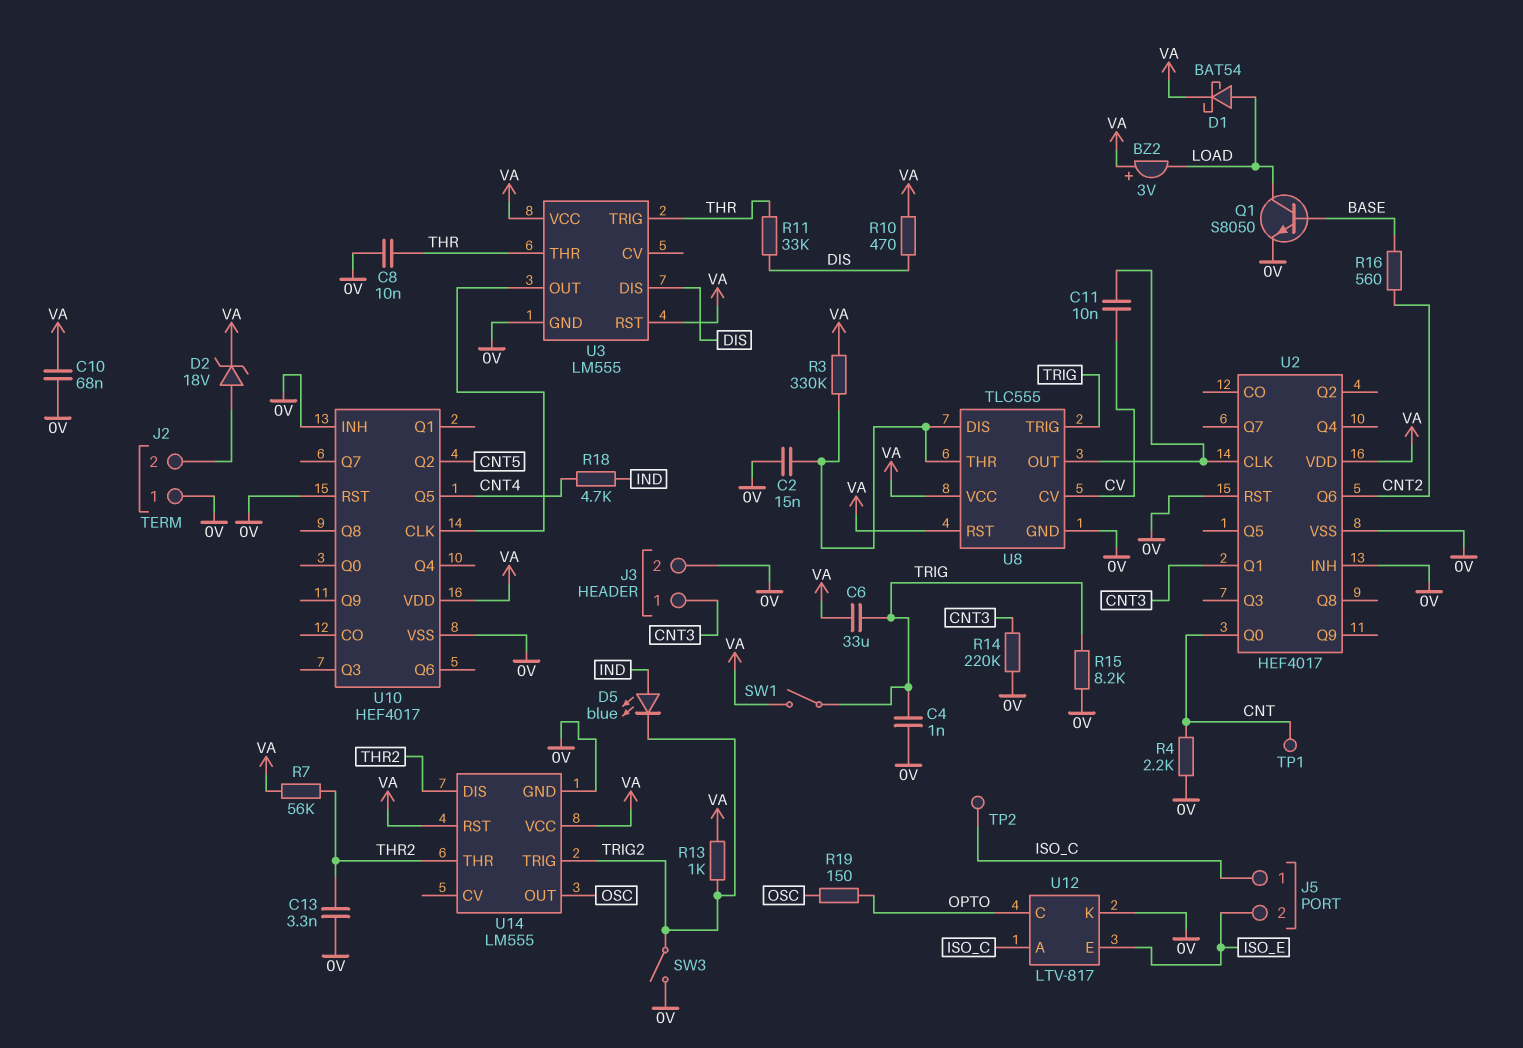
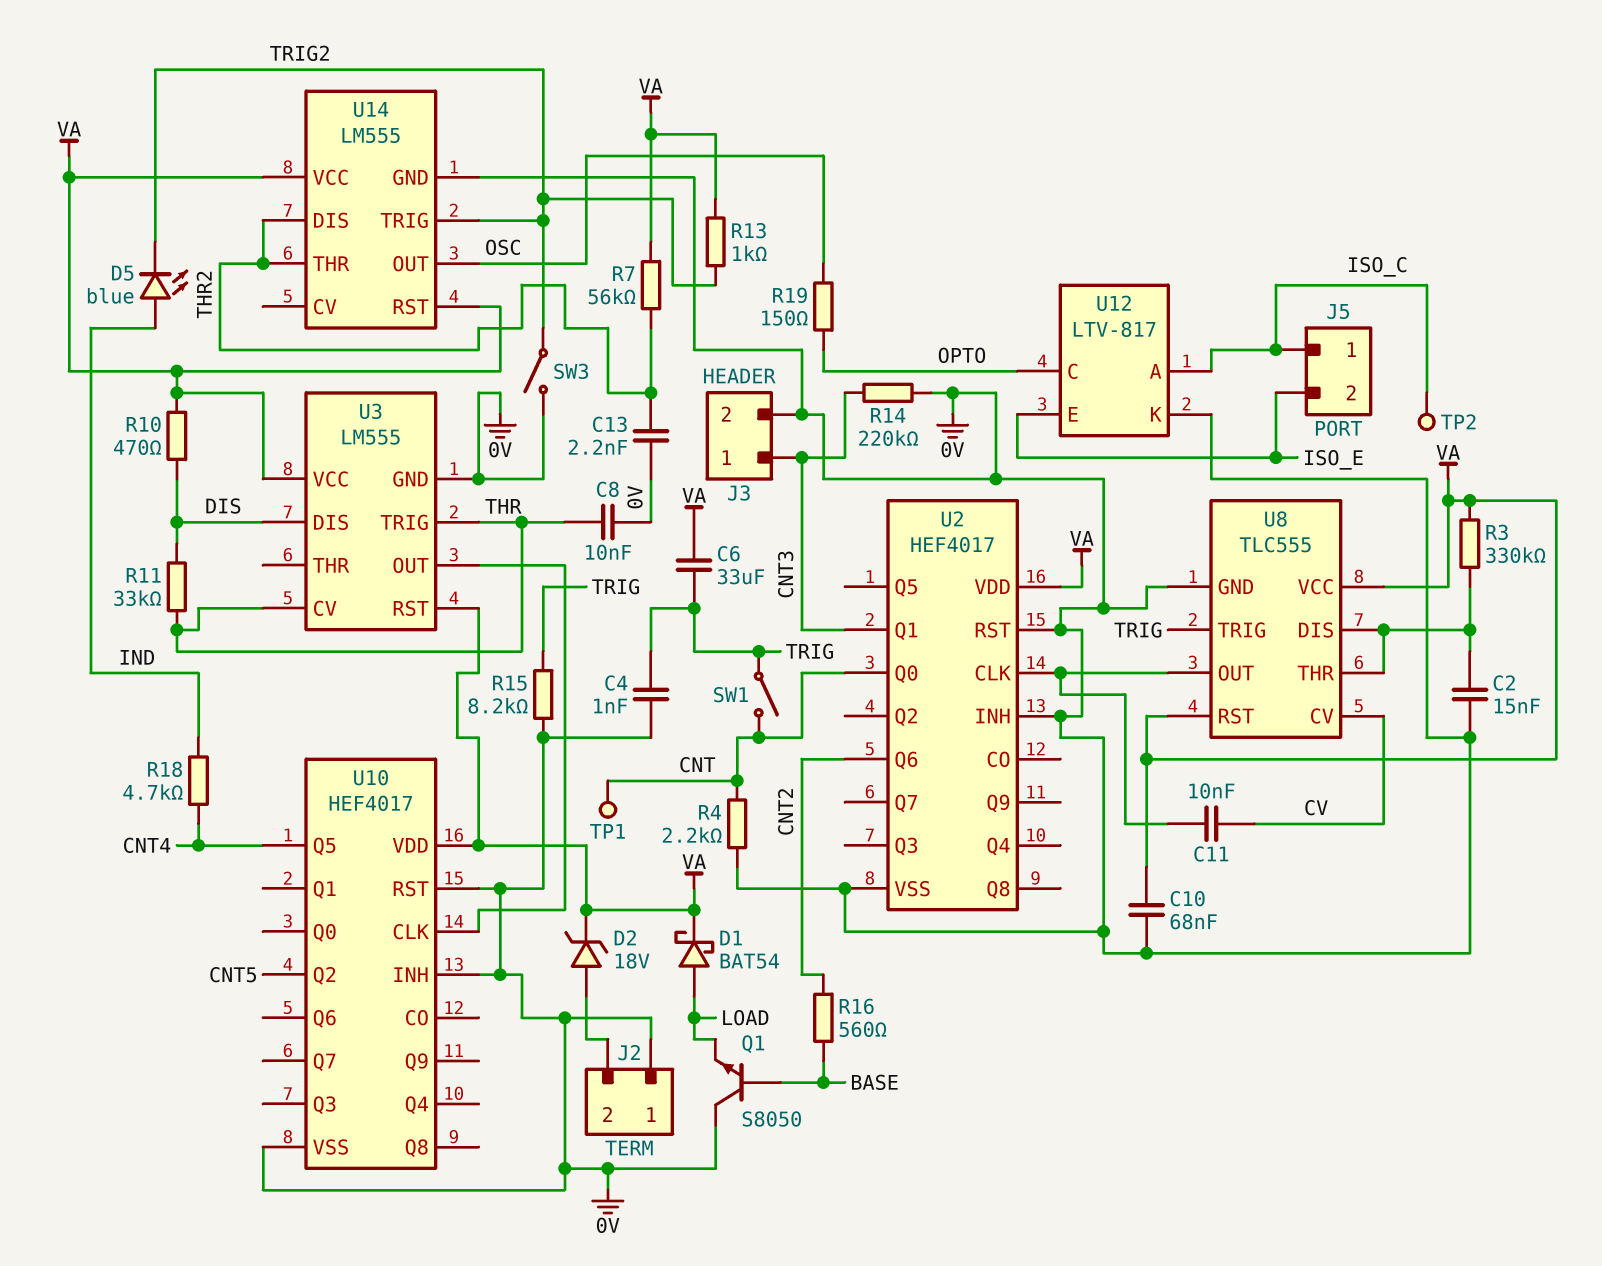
BZ2: buzzer 3V (plus VA, minus LOAD) -> none
C13: 3.3nF (0V, THR2) -> 2.2nF (0V, THR2)
Q1: NPN S8050 (B BASE, C LOAD, E 0V) -> NPN S8050 (B BASE, C 0V, E LOAD)
SW1: switch (TRIG, VA) -> switch (CNT, TRIG)
U3 pin CV: none -> THR
U3 pin THR: THR -> none

